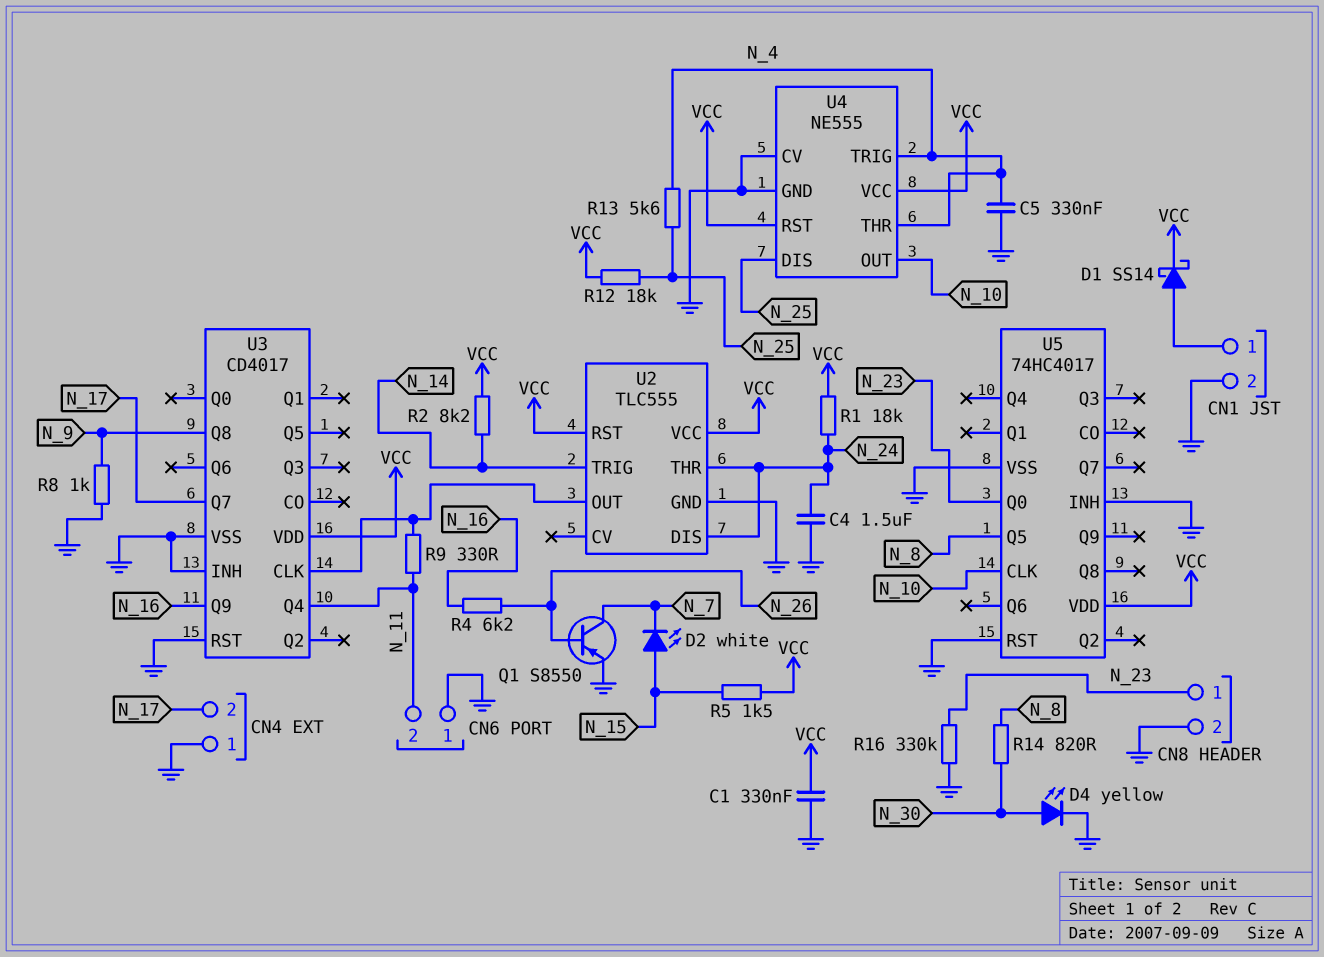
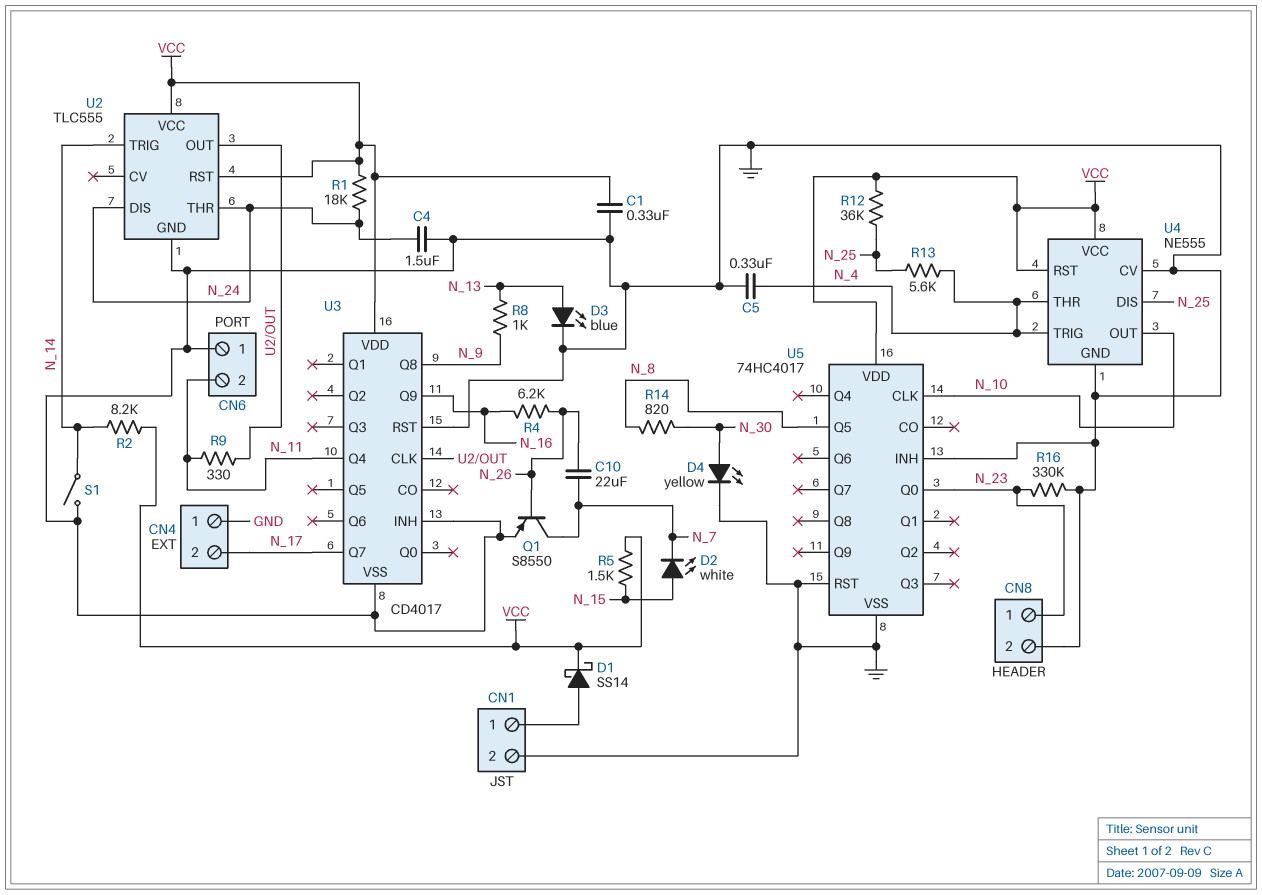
C10: none -> 22uF (N_7, N_26)
D3: none -> LED blue (A N_13, K GND)
R8: 1k (GND, N_9) -> 1k (N_9, N_13)
R12: 18k (N_25, VCC) -> 36k (N_25, VCC)
S1: none -> switch (GND, N_14)

